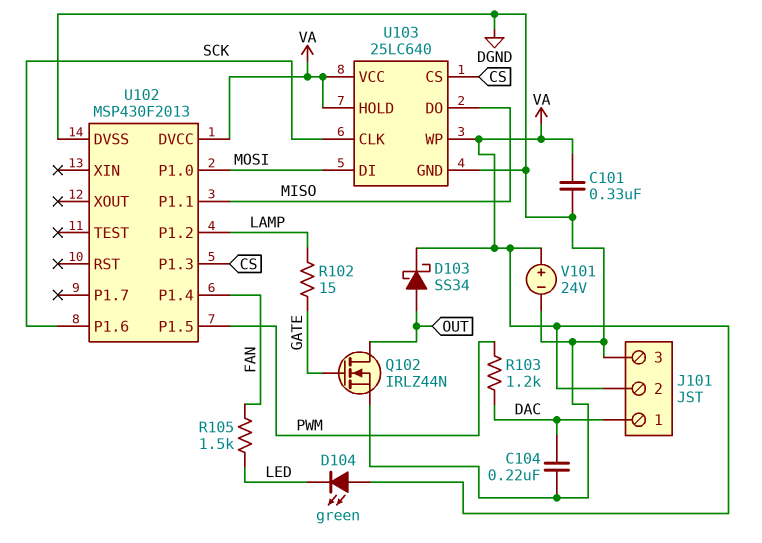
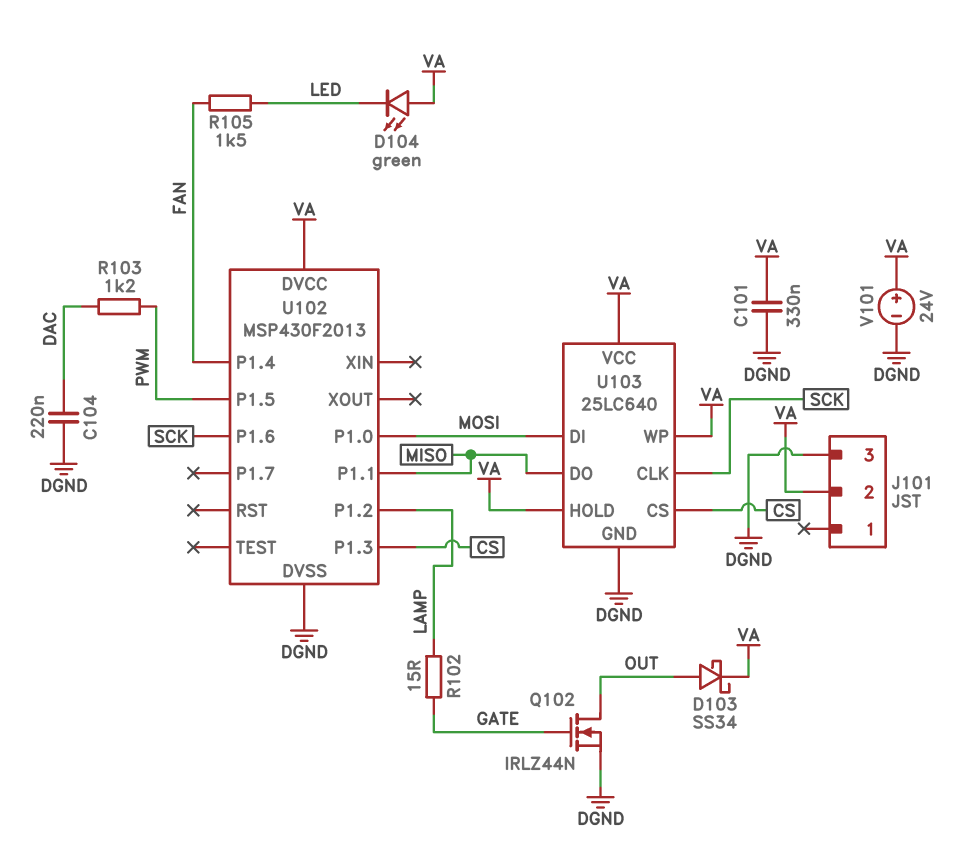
J101 pin 1: DAC -> none

